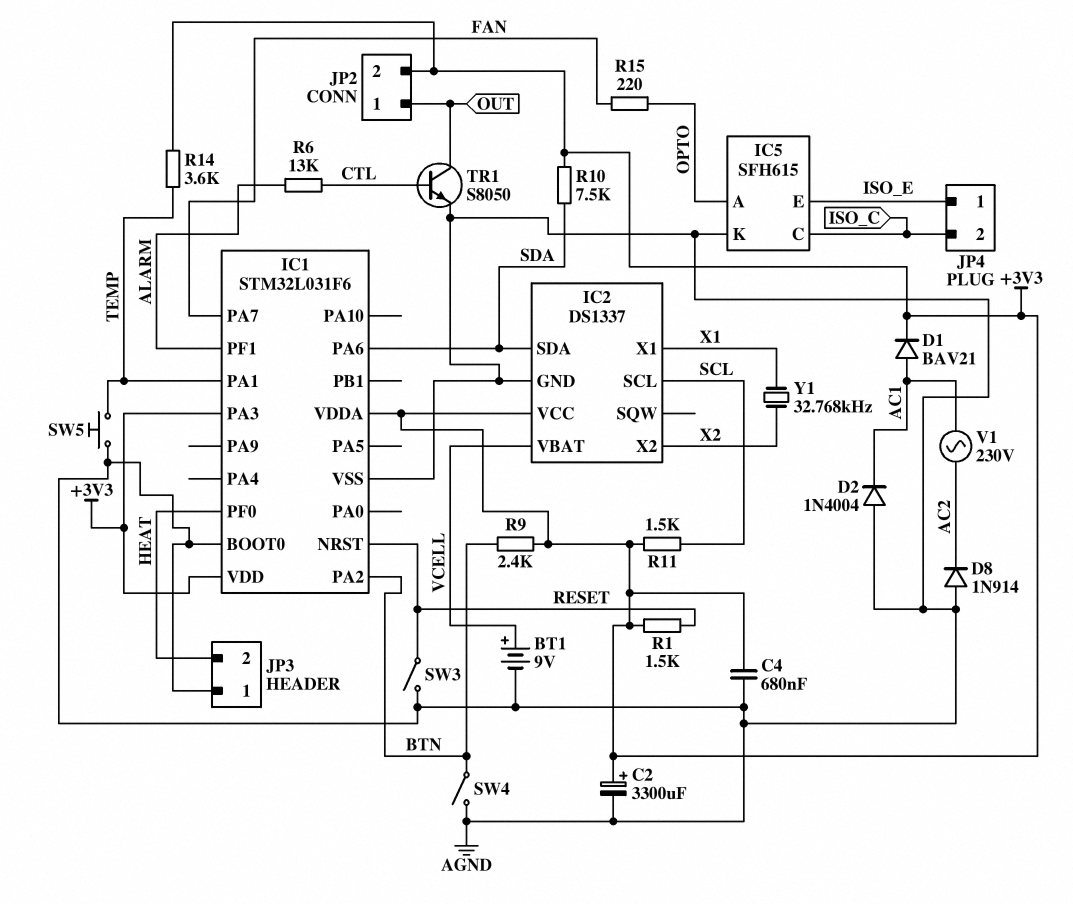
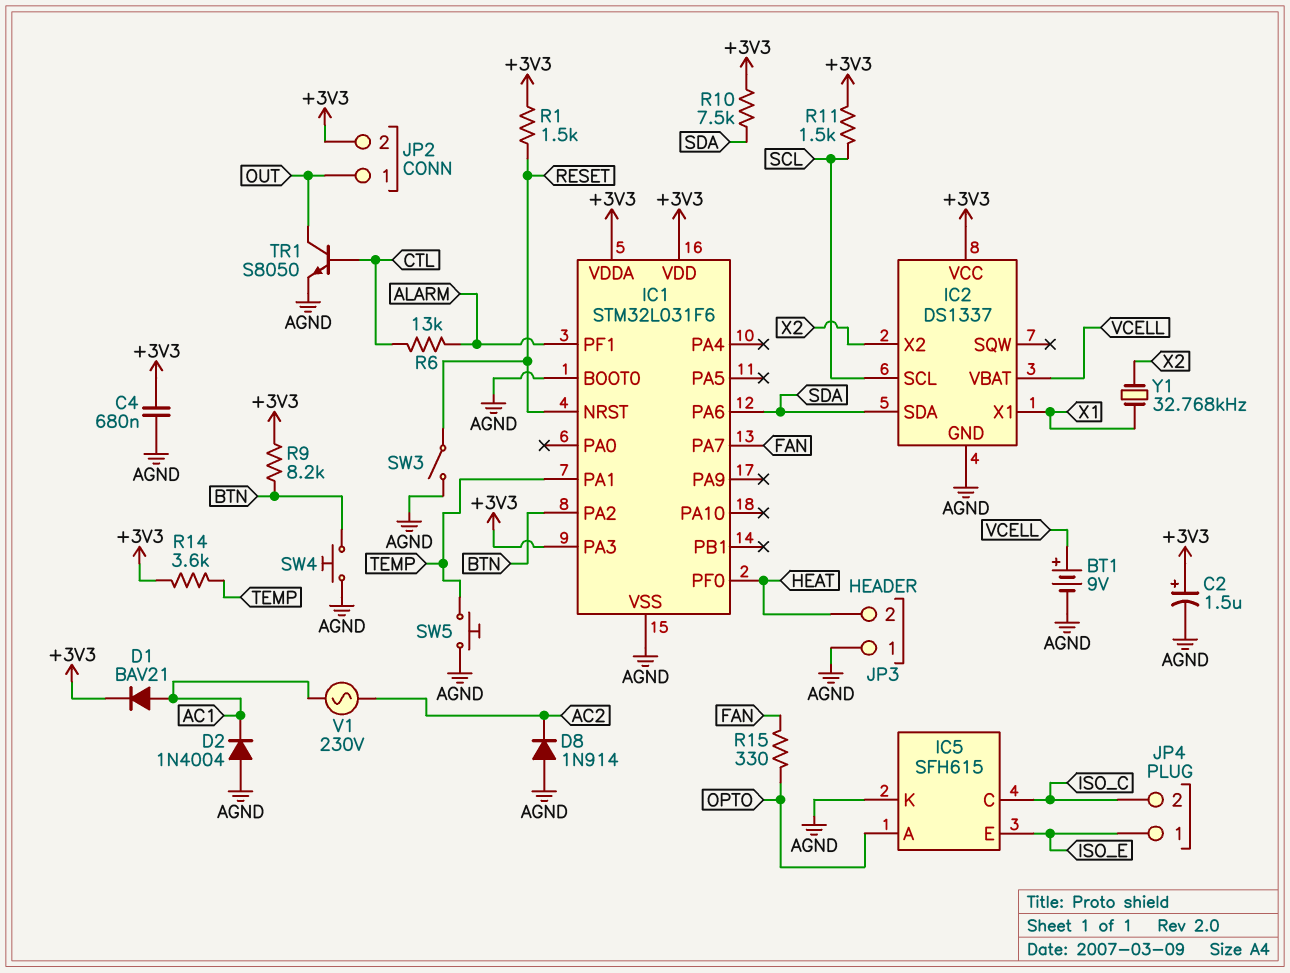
C2: 3300uF (plus +3V3, minus AGND) -> 1.5uF (plus +3V3, minus AGND)
R9: 2.4k (+3V3, BTN) -> 8.2k (+3V3, BTN)
R15: 220 (FAN, OPTO) -> 330 (FAN, OPTO)
SW4: switch (AGND, BTN) -> button (AGND, BTN)

